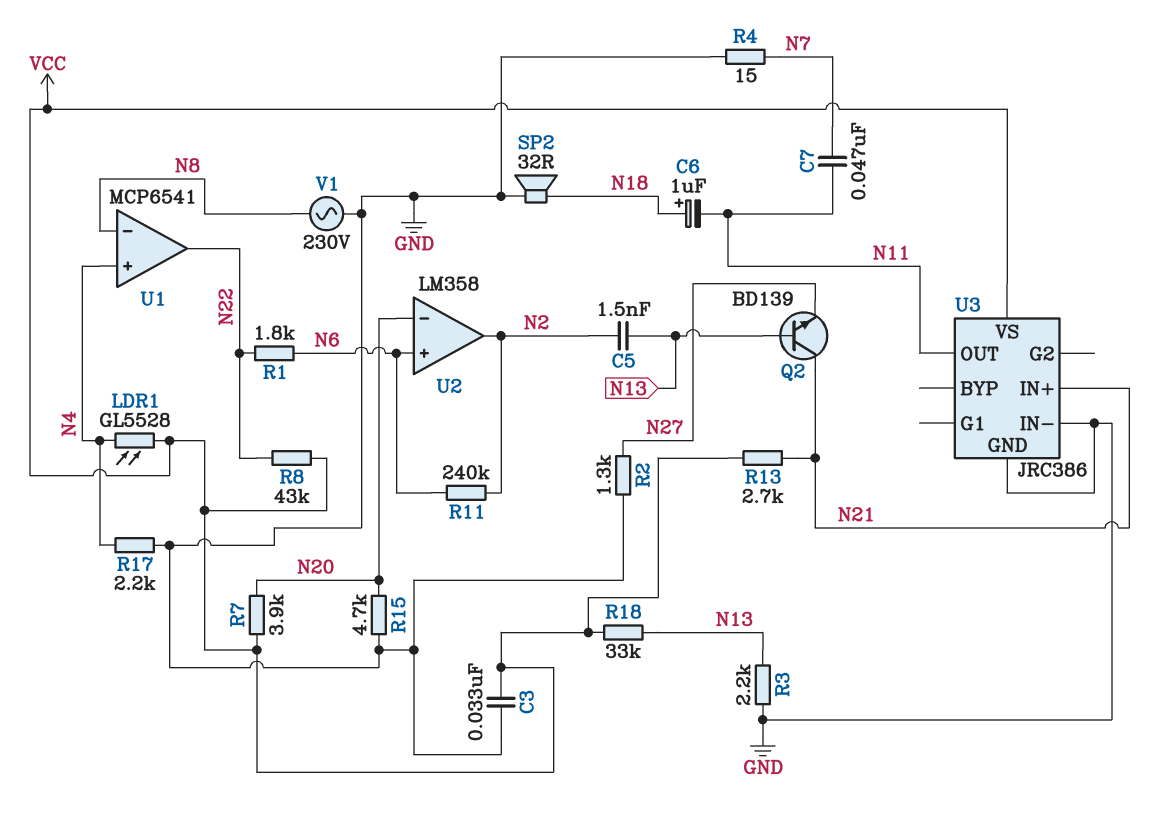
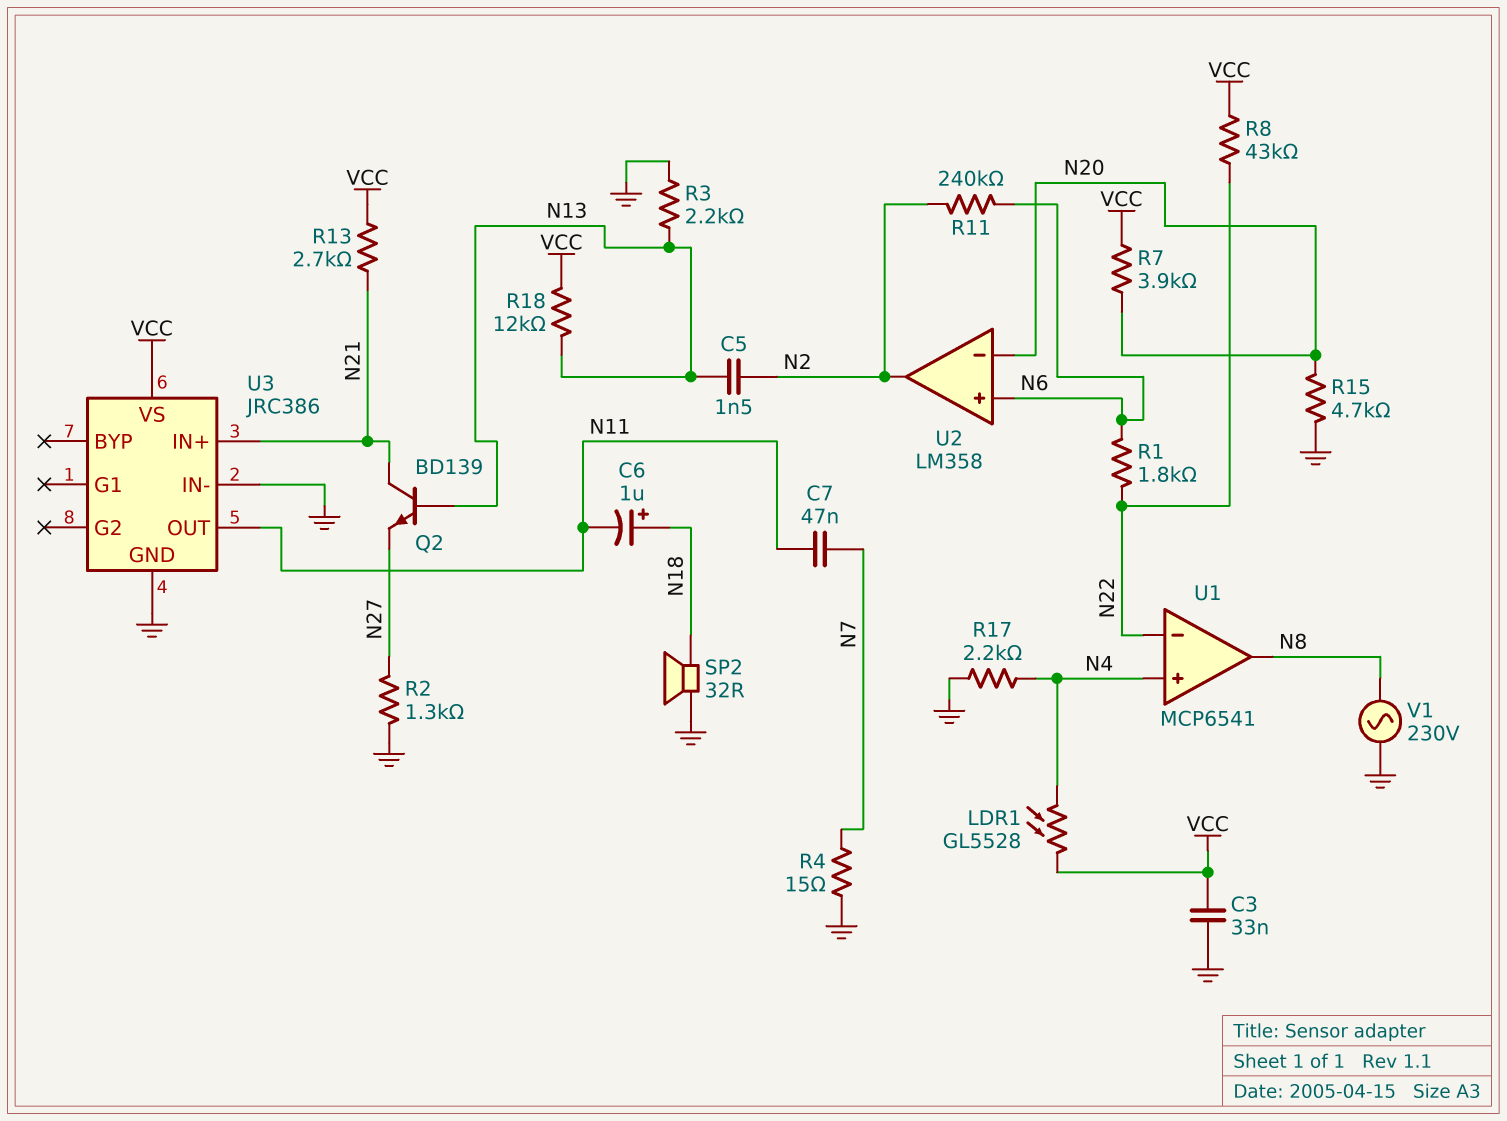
R18: 33k (N13, VCC) -> 12k (N13, VCC)
U1 pin in-: N8 -> N22
U1 pin out: N22 -> N8

